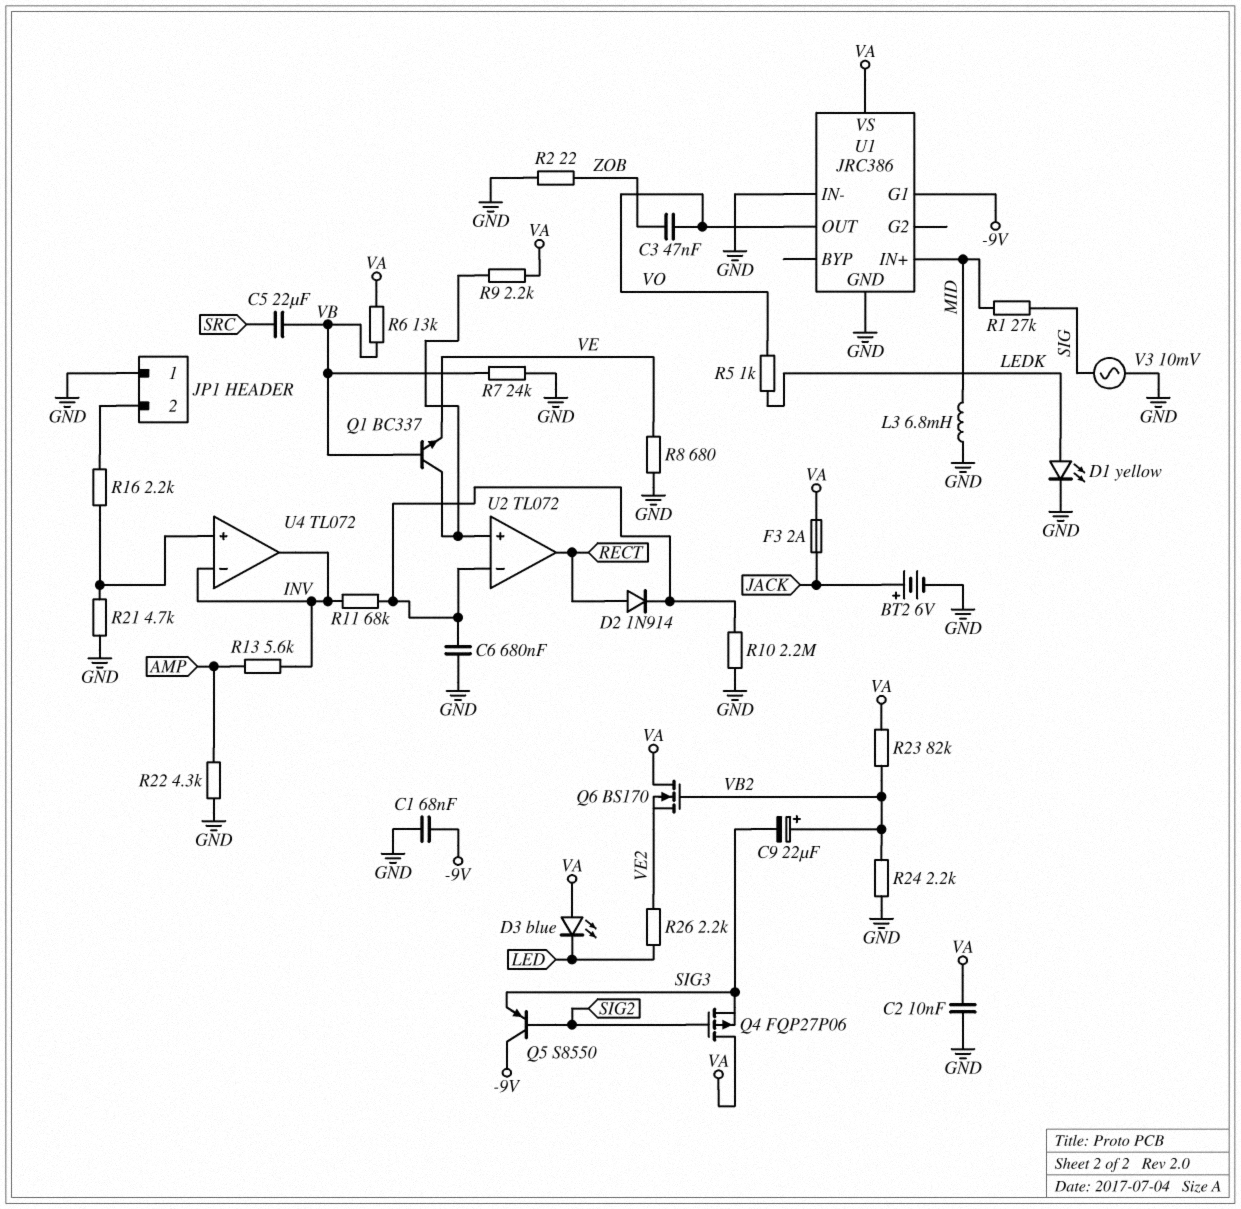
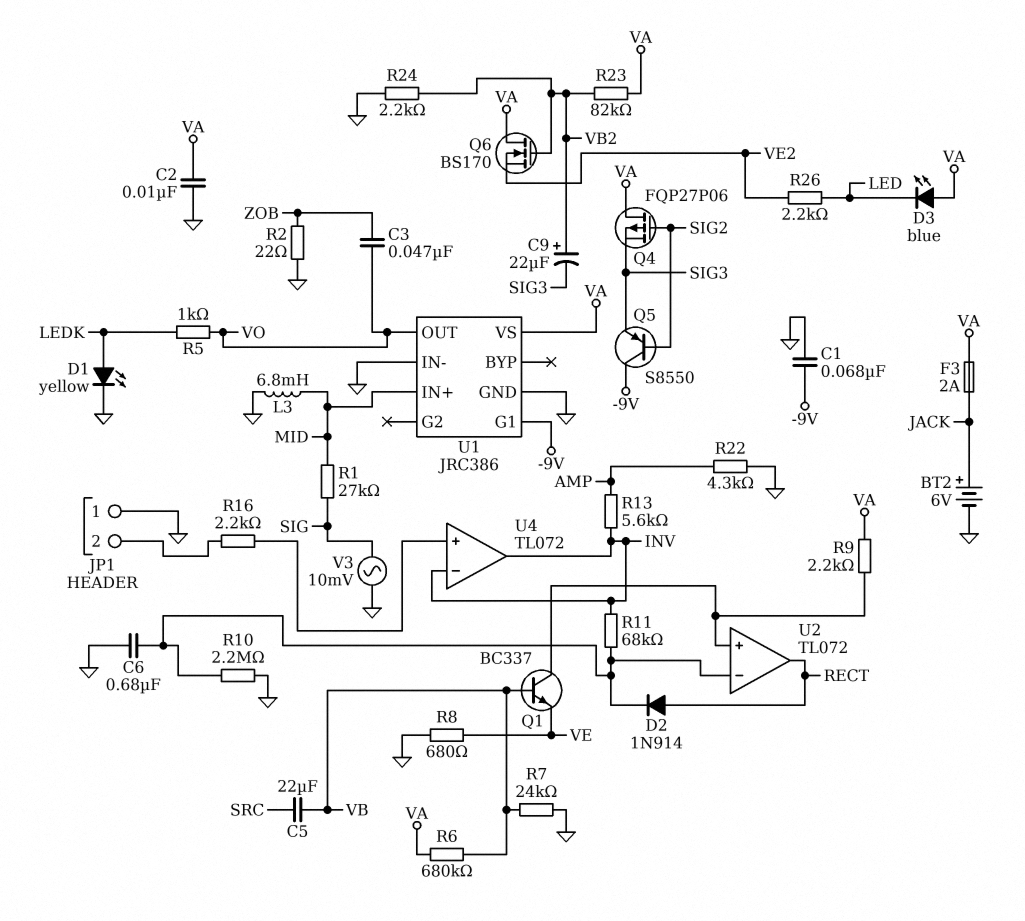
R6: 13k (VA, VB) -> 680k (VA, VB)
R21: 4.7k (GND, U4/in+) -> none

